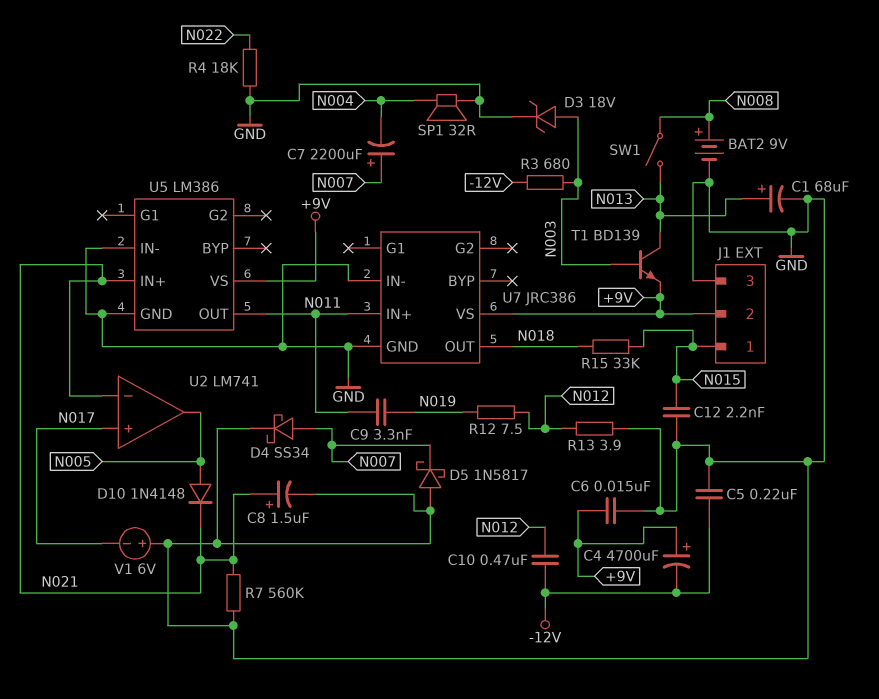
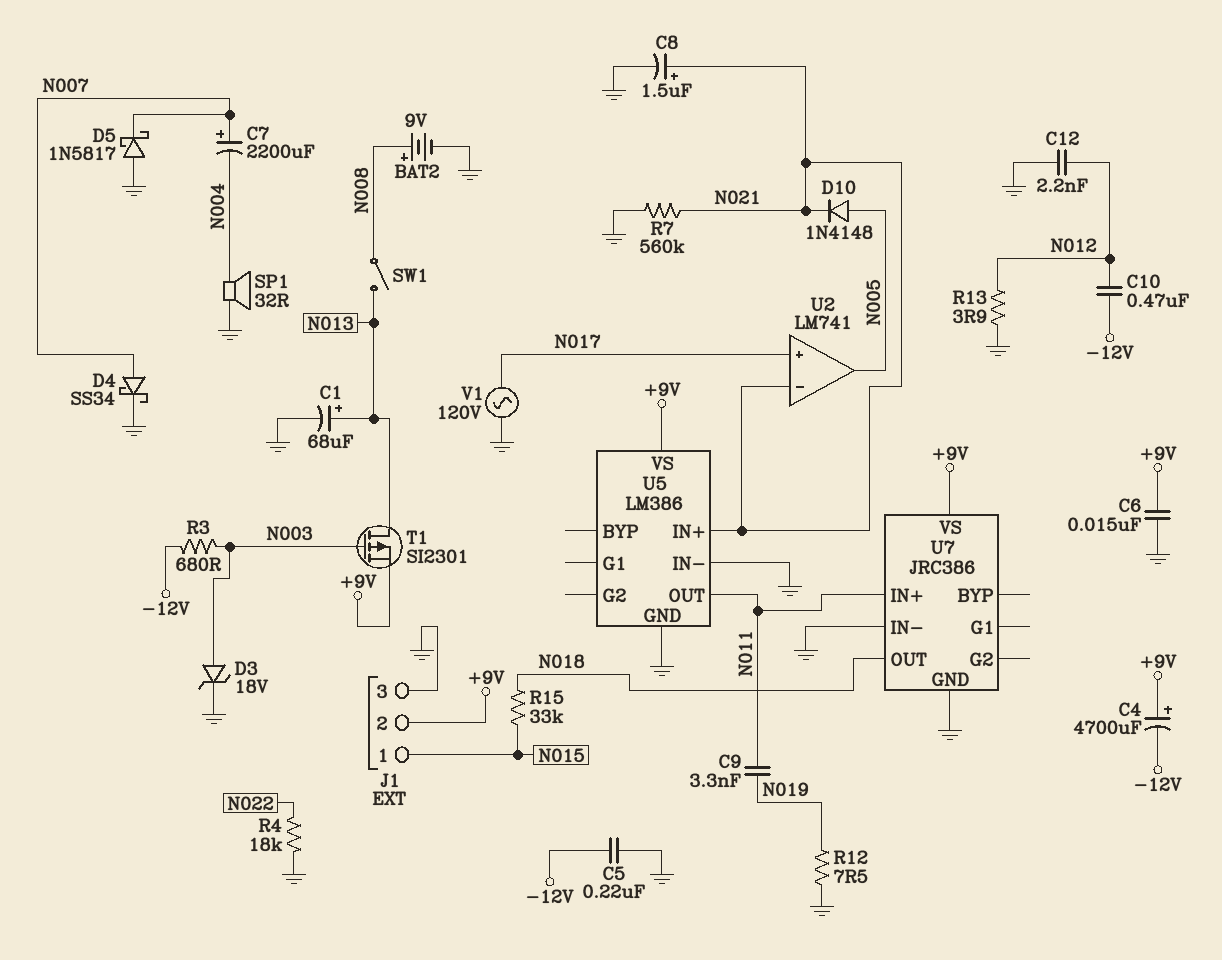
C12: 2.2nF (GND, N015) -> 2.2nF (GND, N012)
R12: 7.5 (N012, N019) -> 7.5 (GND, N019)
T1: NPN BD139 (B N003, C N013, E +9V) -> PMOS SI2301 (G N003, D N013, S +9V)
V1: 6V (plus GND, minus N017) -> AC 120V (GND, N017)

